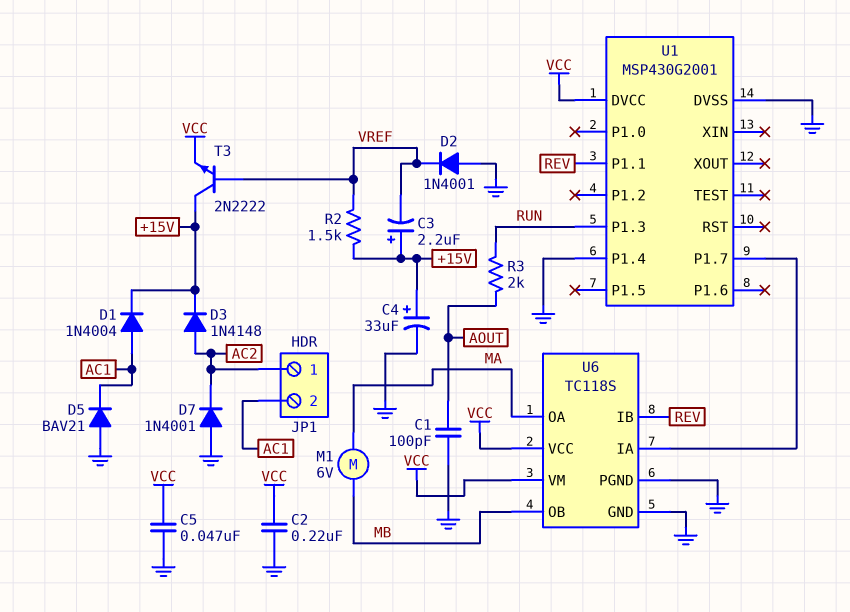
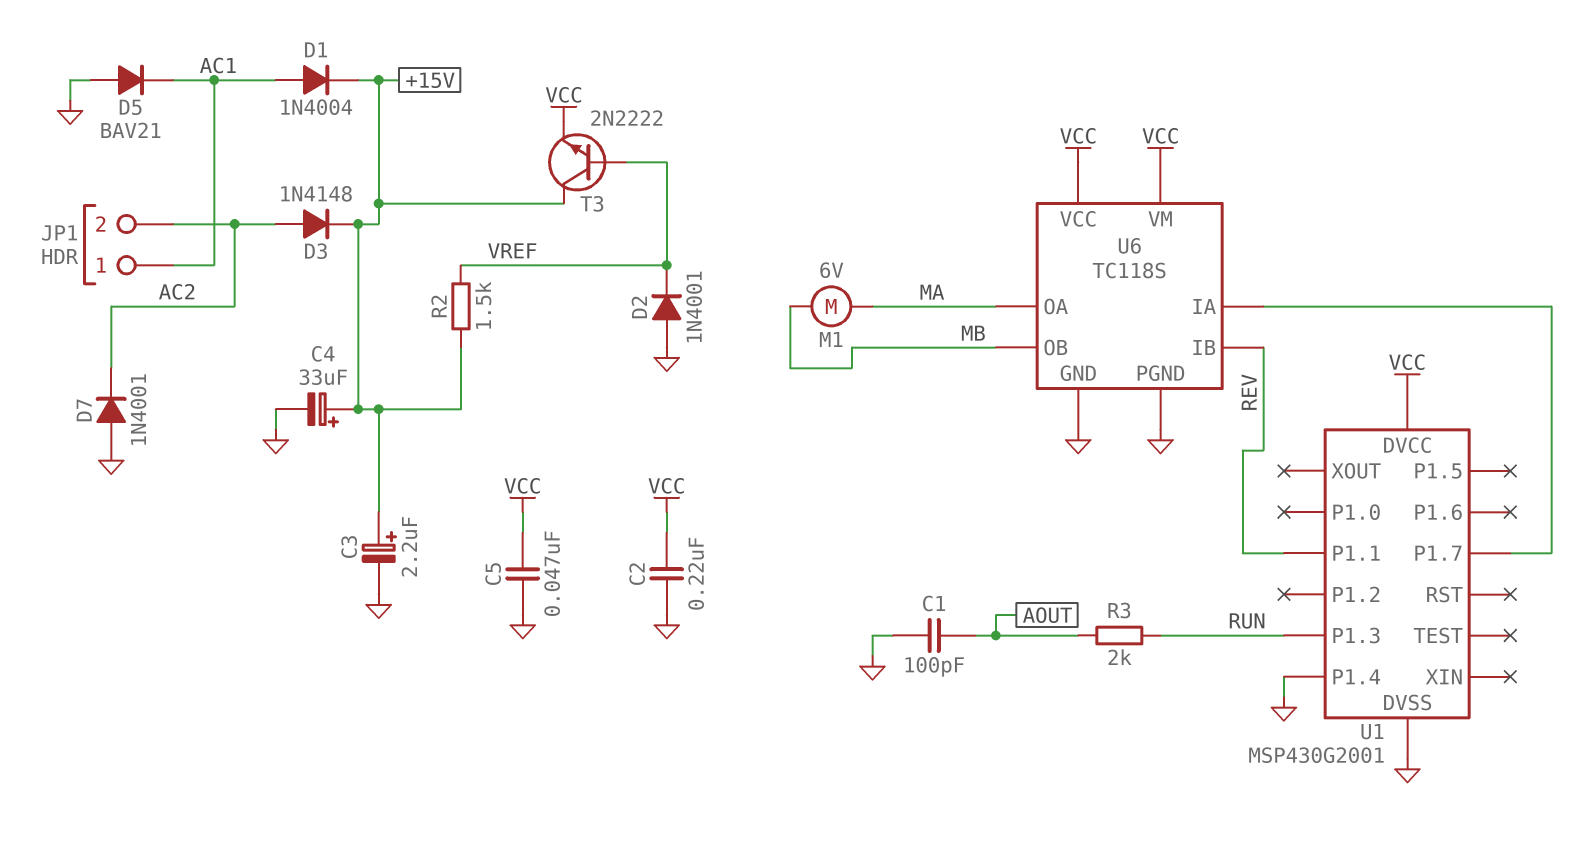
C3: 2.2uF (plus +15V, minus VREF) -> 2.2uF (plus +15V, minus GND)
JP1 pin 1: AC2 -> AC1
JP1 pin 2: AC1 -> AC2

